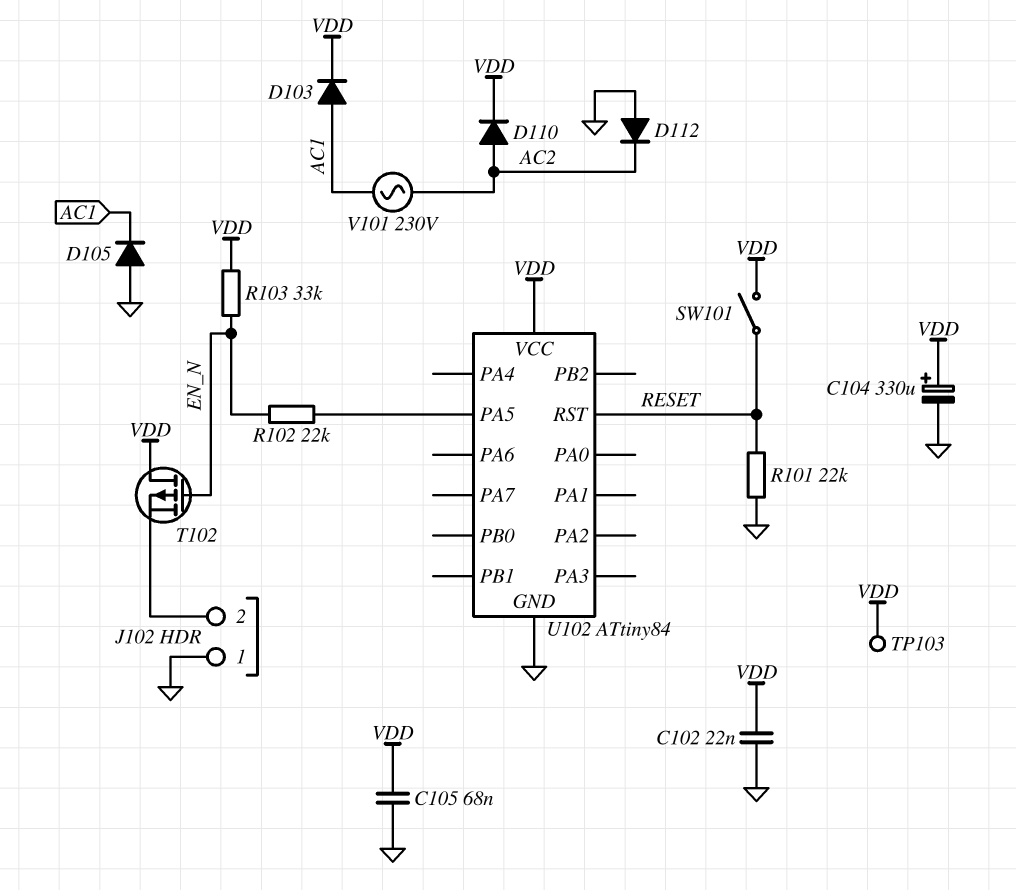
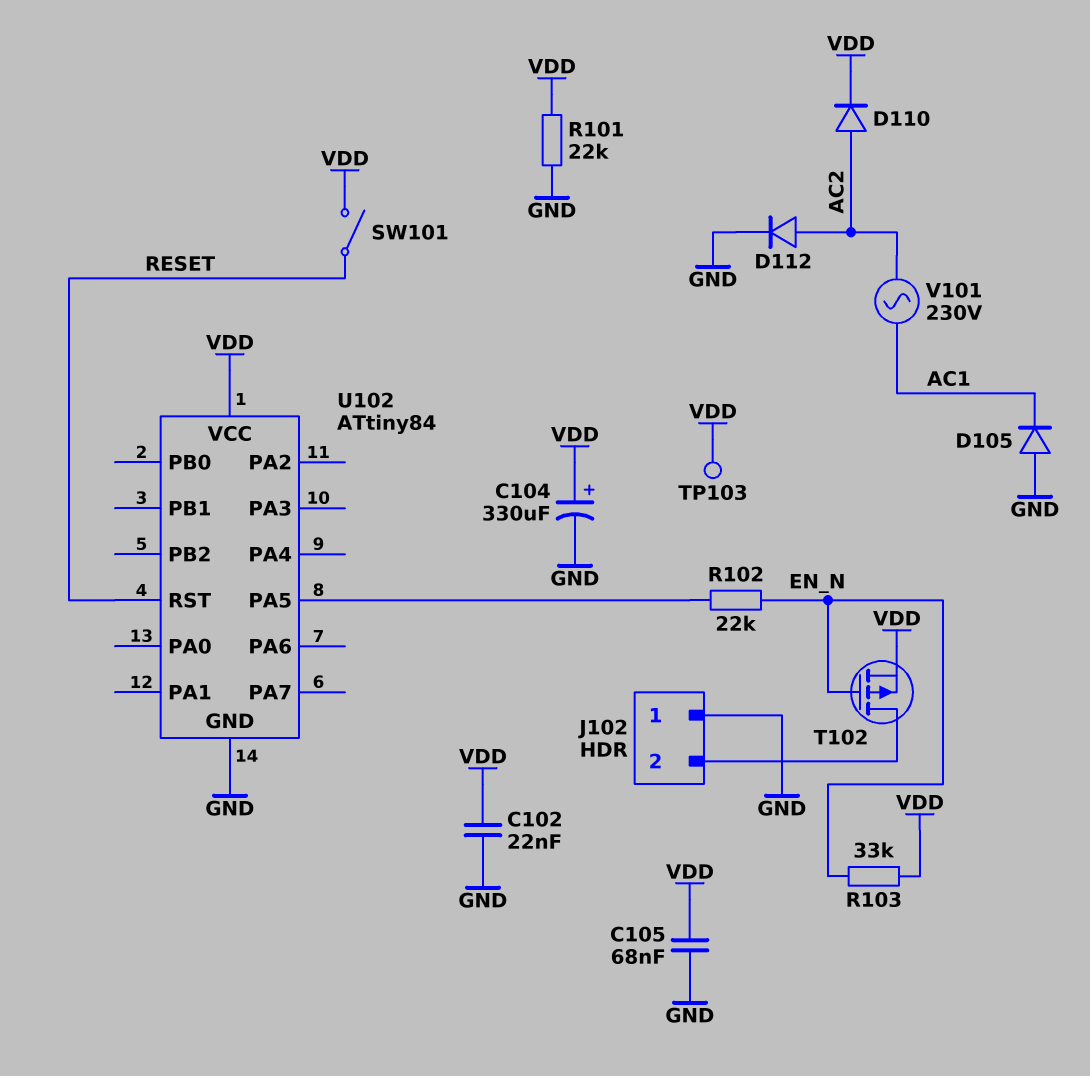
D103: diode (A AC1, K VDD) -> none
D112: diode (A GND, K AC2) -> diode (A AC2, K GND)
R101: 22k (GND, RESET) -> 22k (GND, VDD)
T102: PMOS (G EN_N, D VDD, S J102/2) -> PMOS (G EN_N, D J102/2, S VDD)

